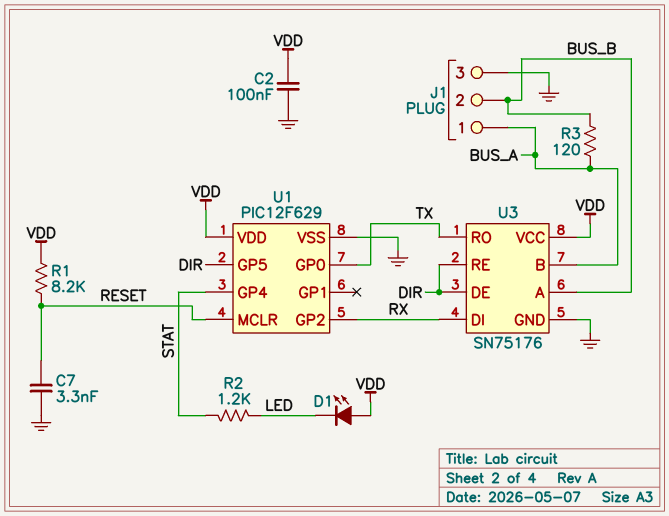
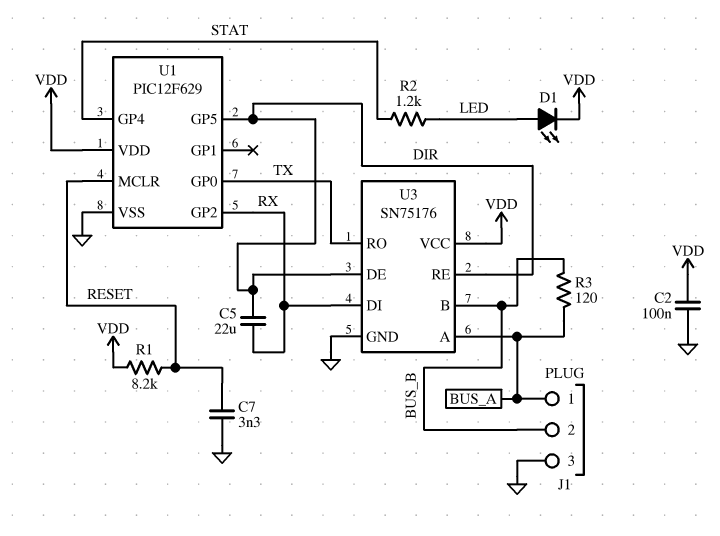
C5: none -> 22uF (DIR, RX)
D1: LED (A VDD, K LED) -> LED (A LED, K VDD)
U3 pin A: BUS_B -> BUS_A
U3 pin B: BUS_A -> BUS_B

